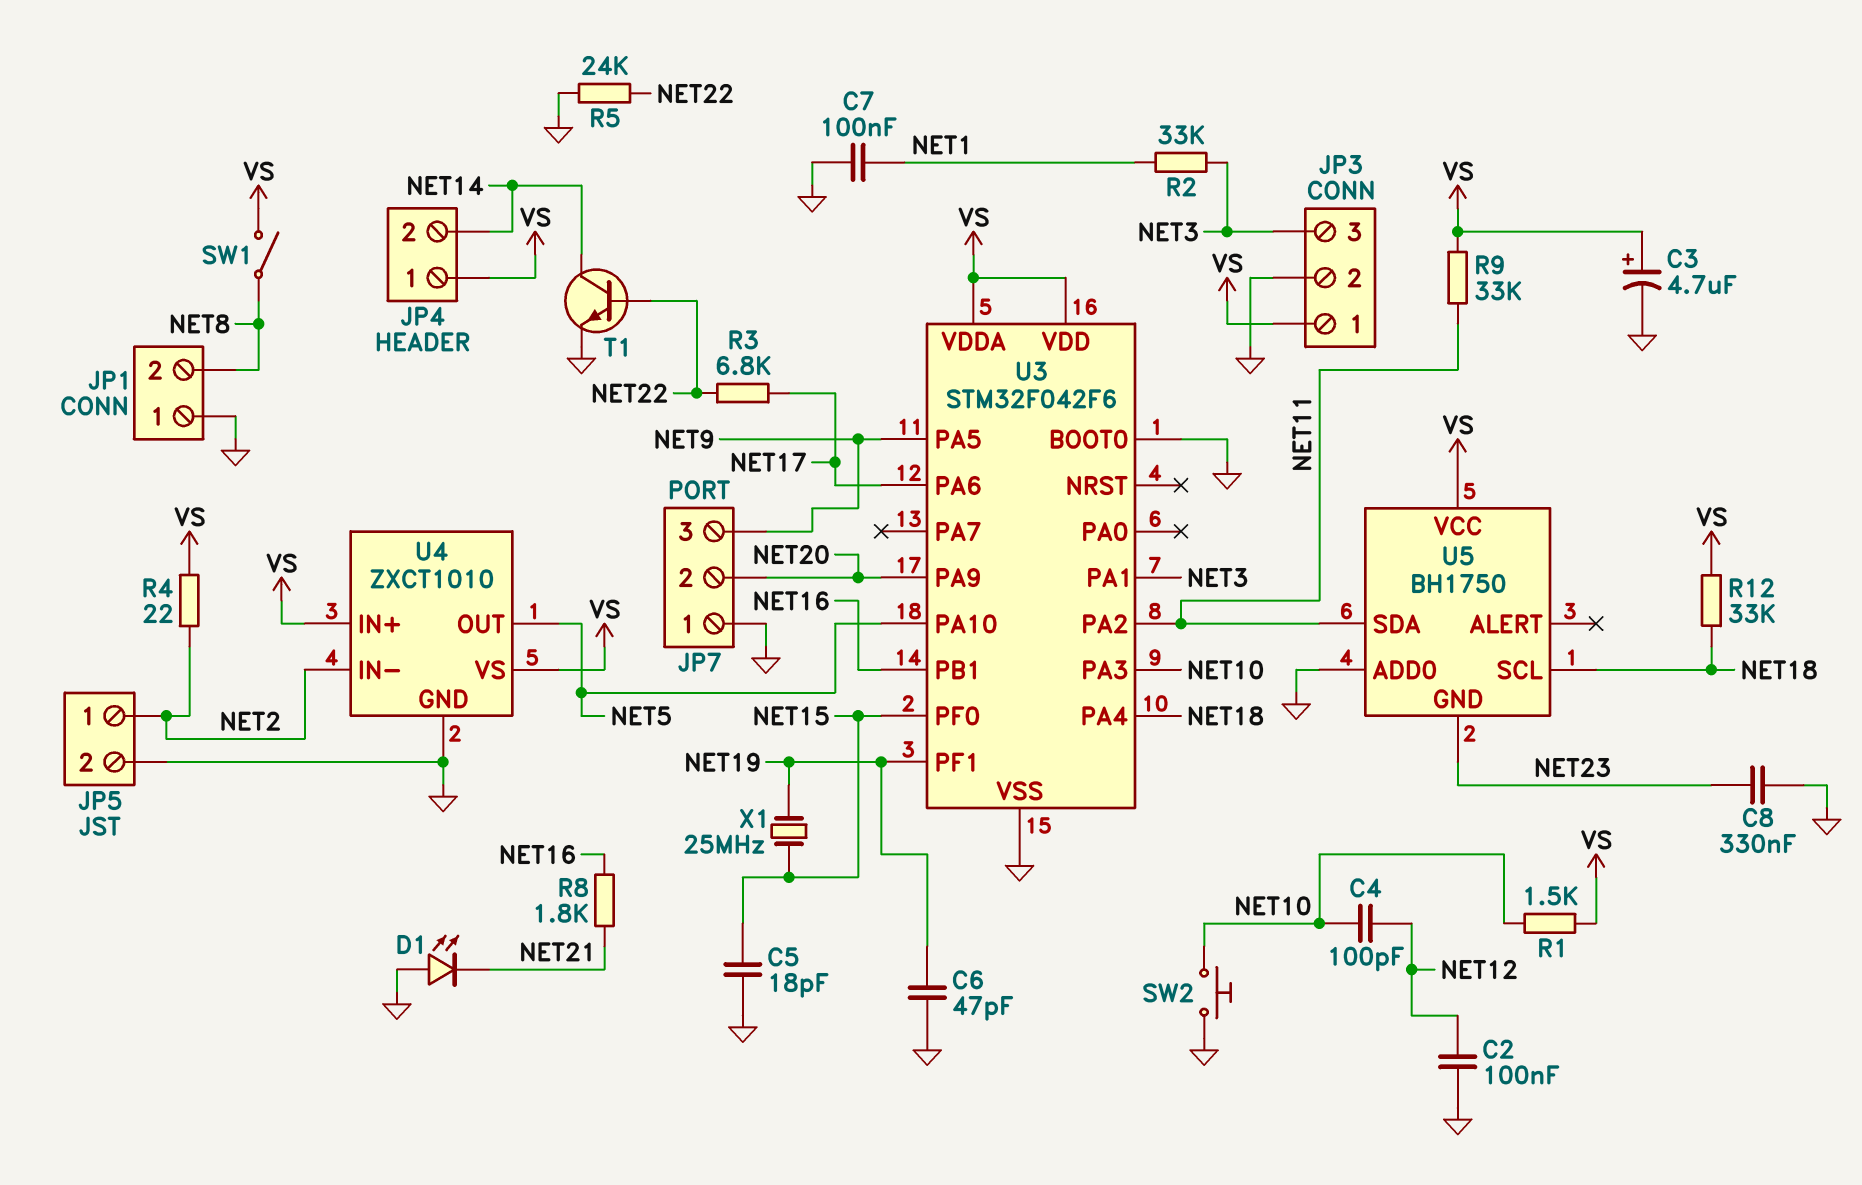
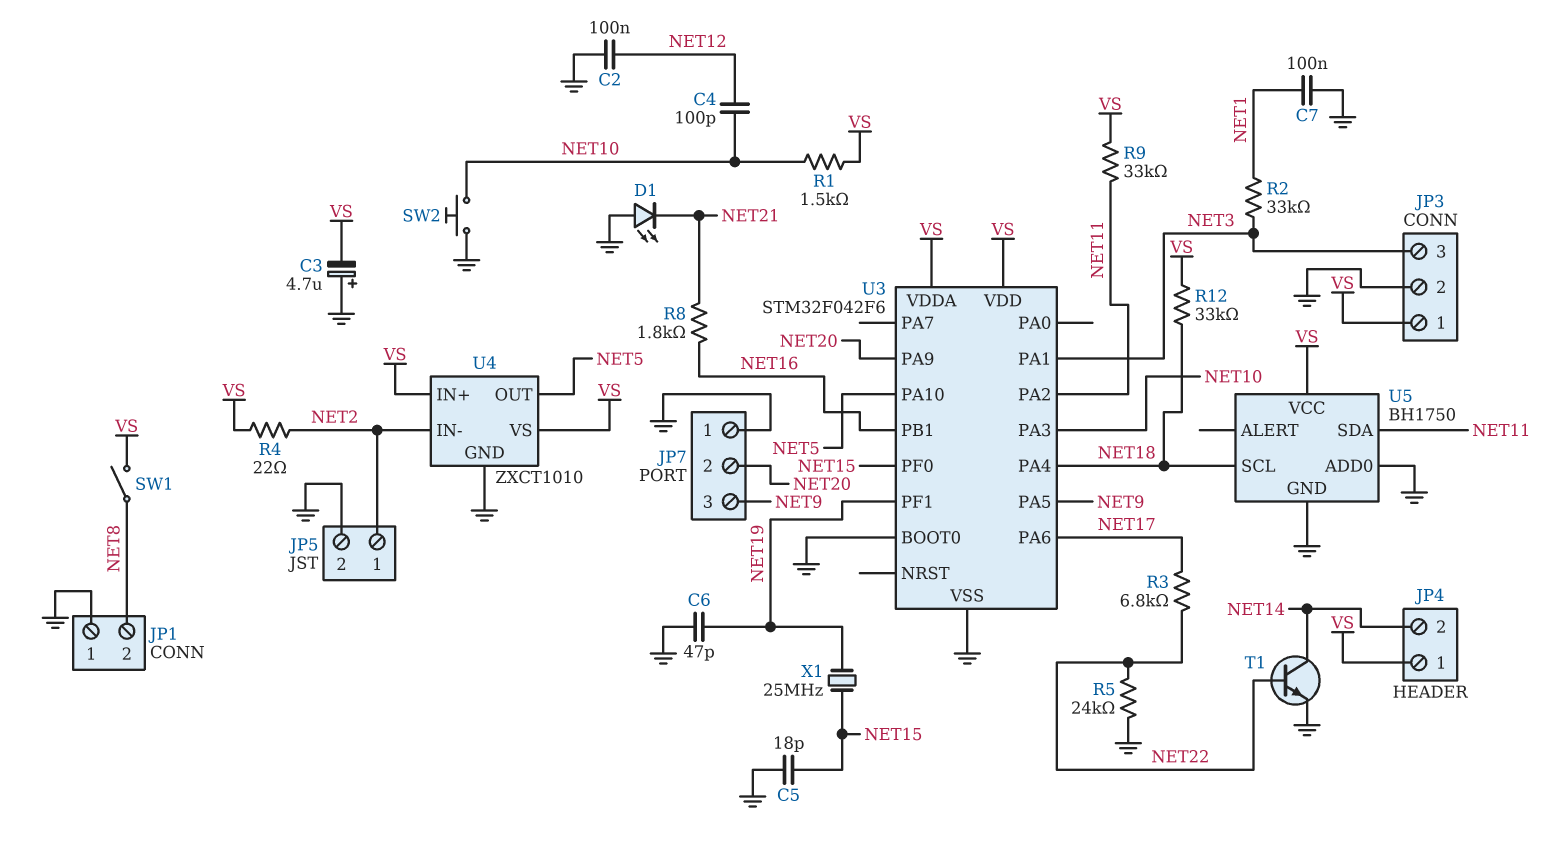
C3: 4.7uF (plus VS, minus GND) -> 4.7uF (plus GND, minus VS)
C8: 330nF (GND, NET23) -> none
U5 pin GND: NET23 -> GND

